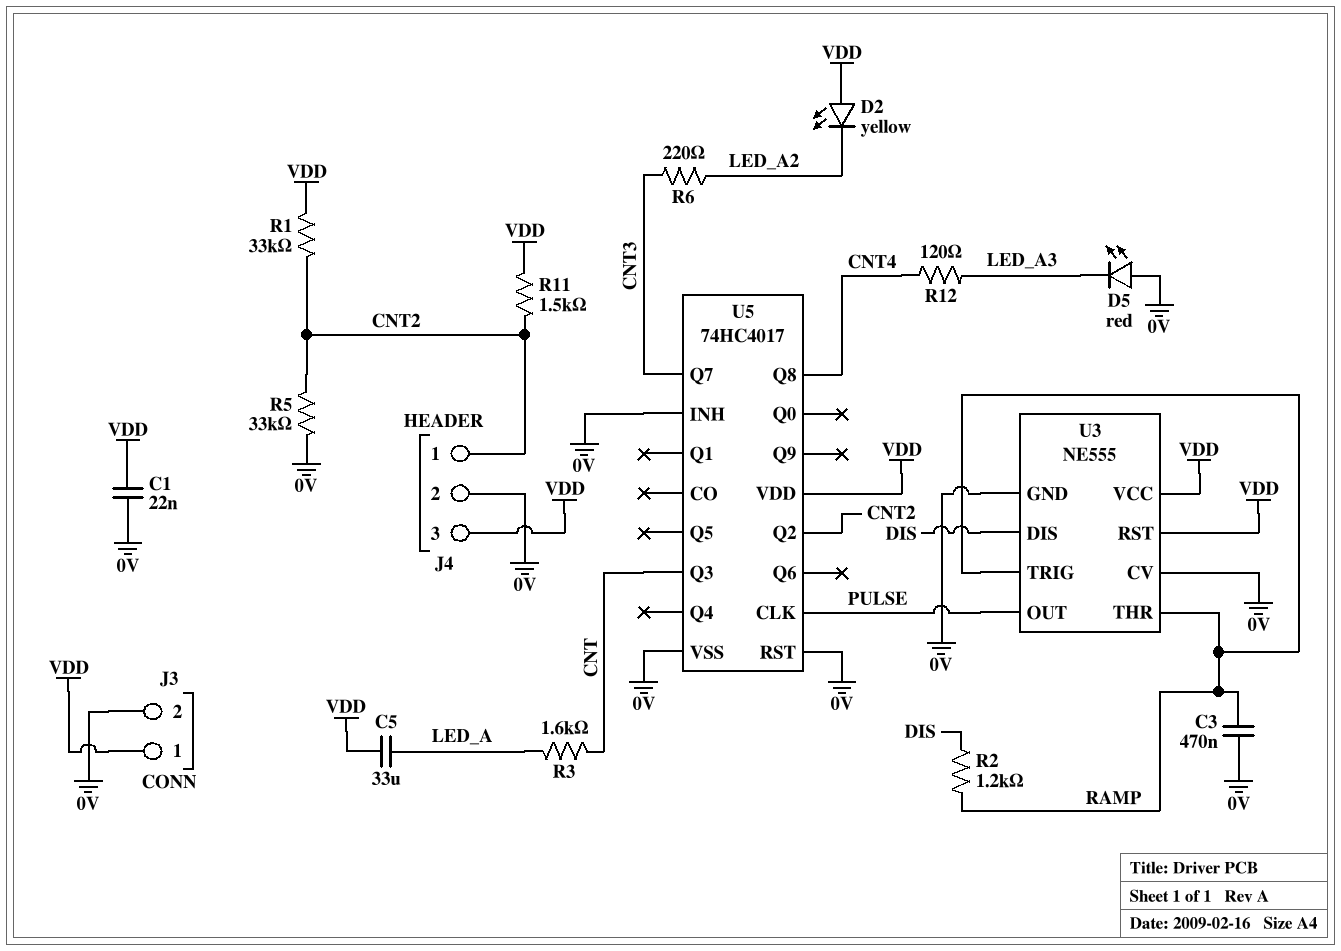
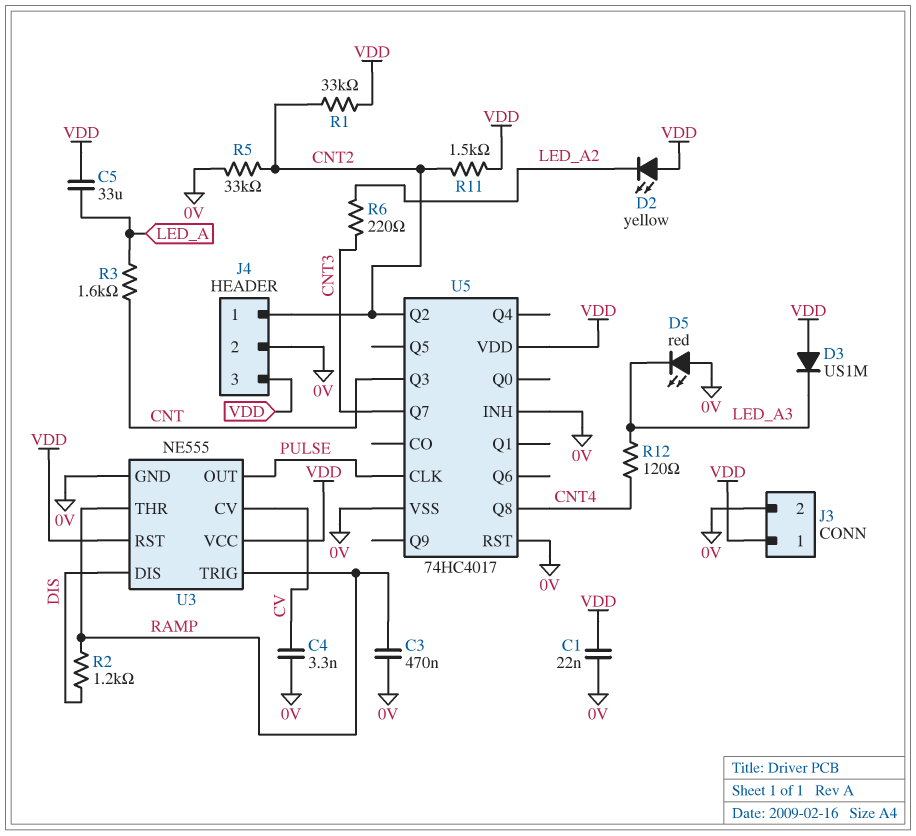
C4: none -> 3.3nF (0V, CV)
D3: none -> diode US1M (A VDD, K LED_A3)
U3 pin CV: 0V -> CV

